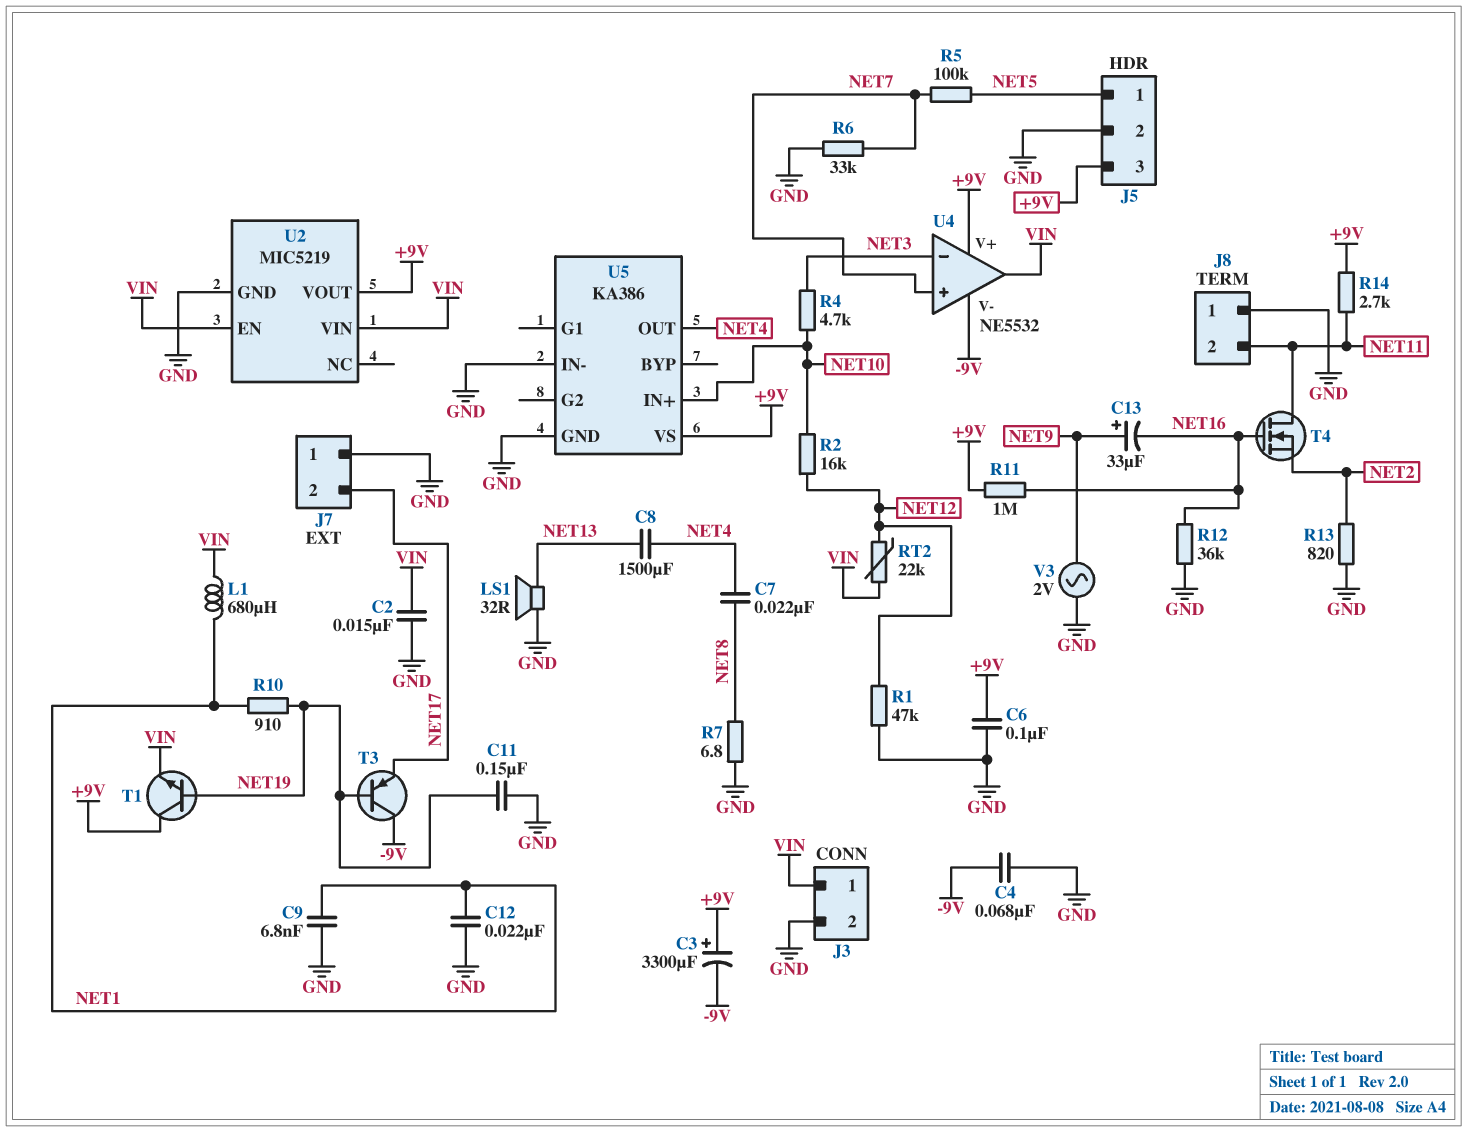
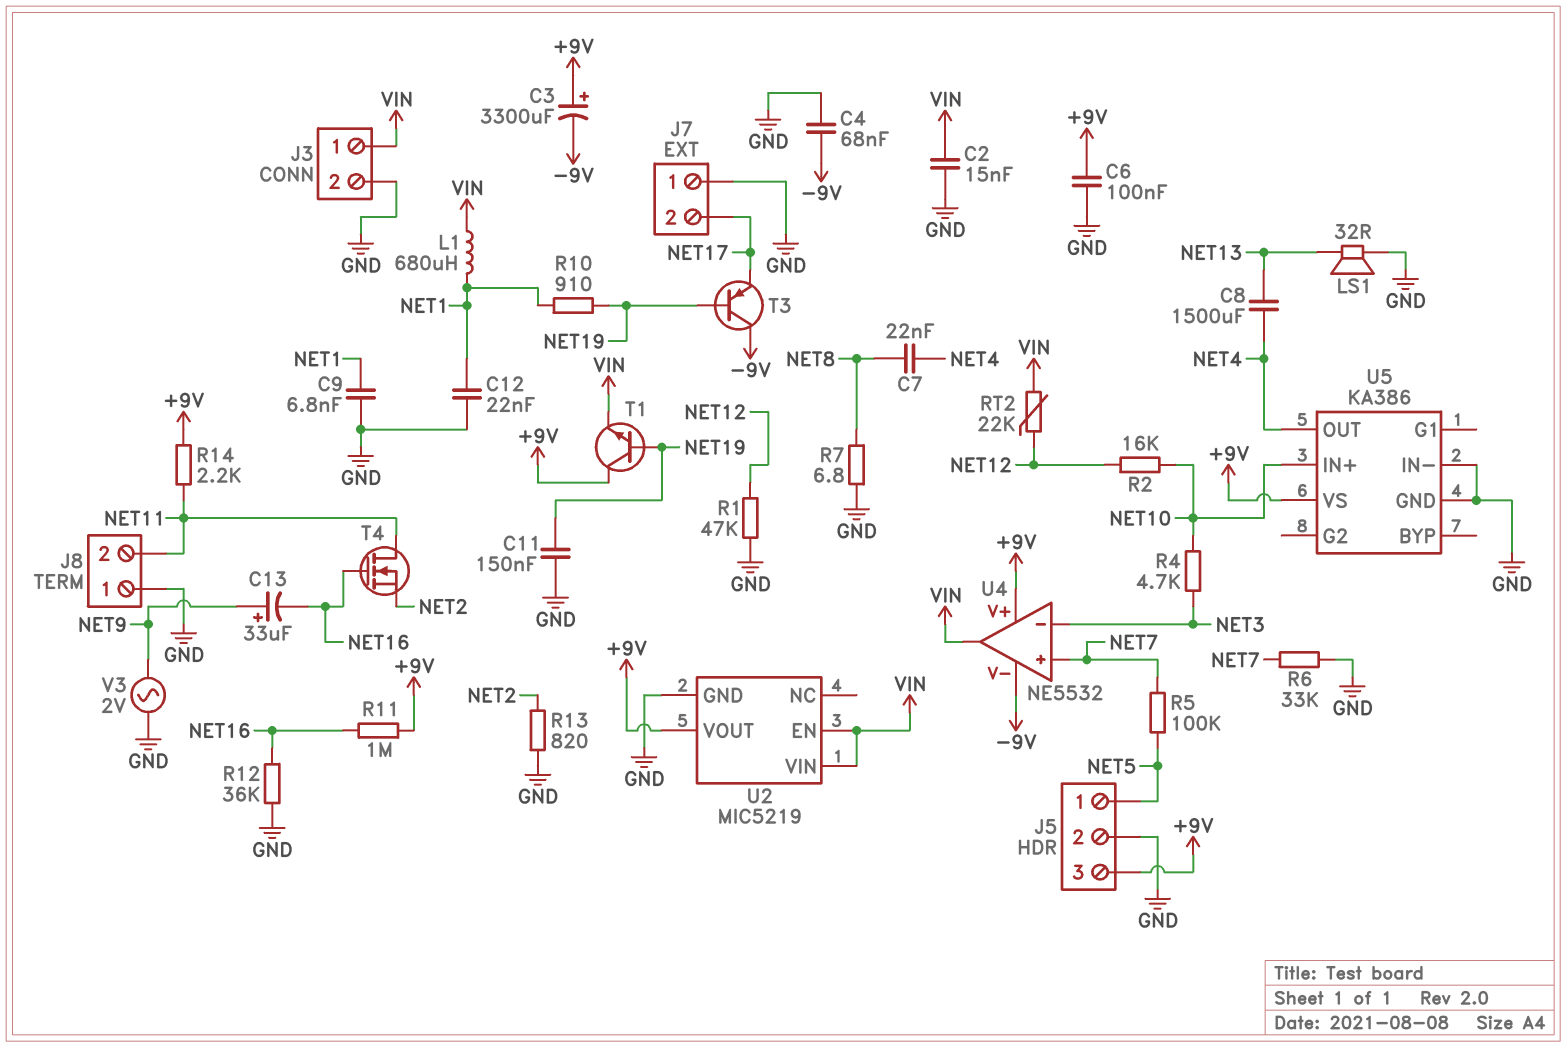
R14: 2.7k (+9V, NET11) -> 2.2k (+9V, NET11)

